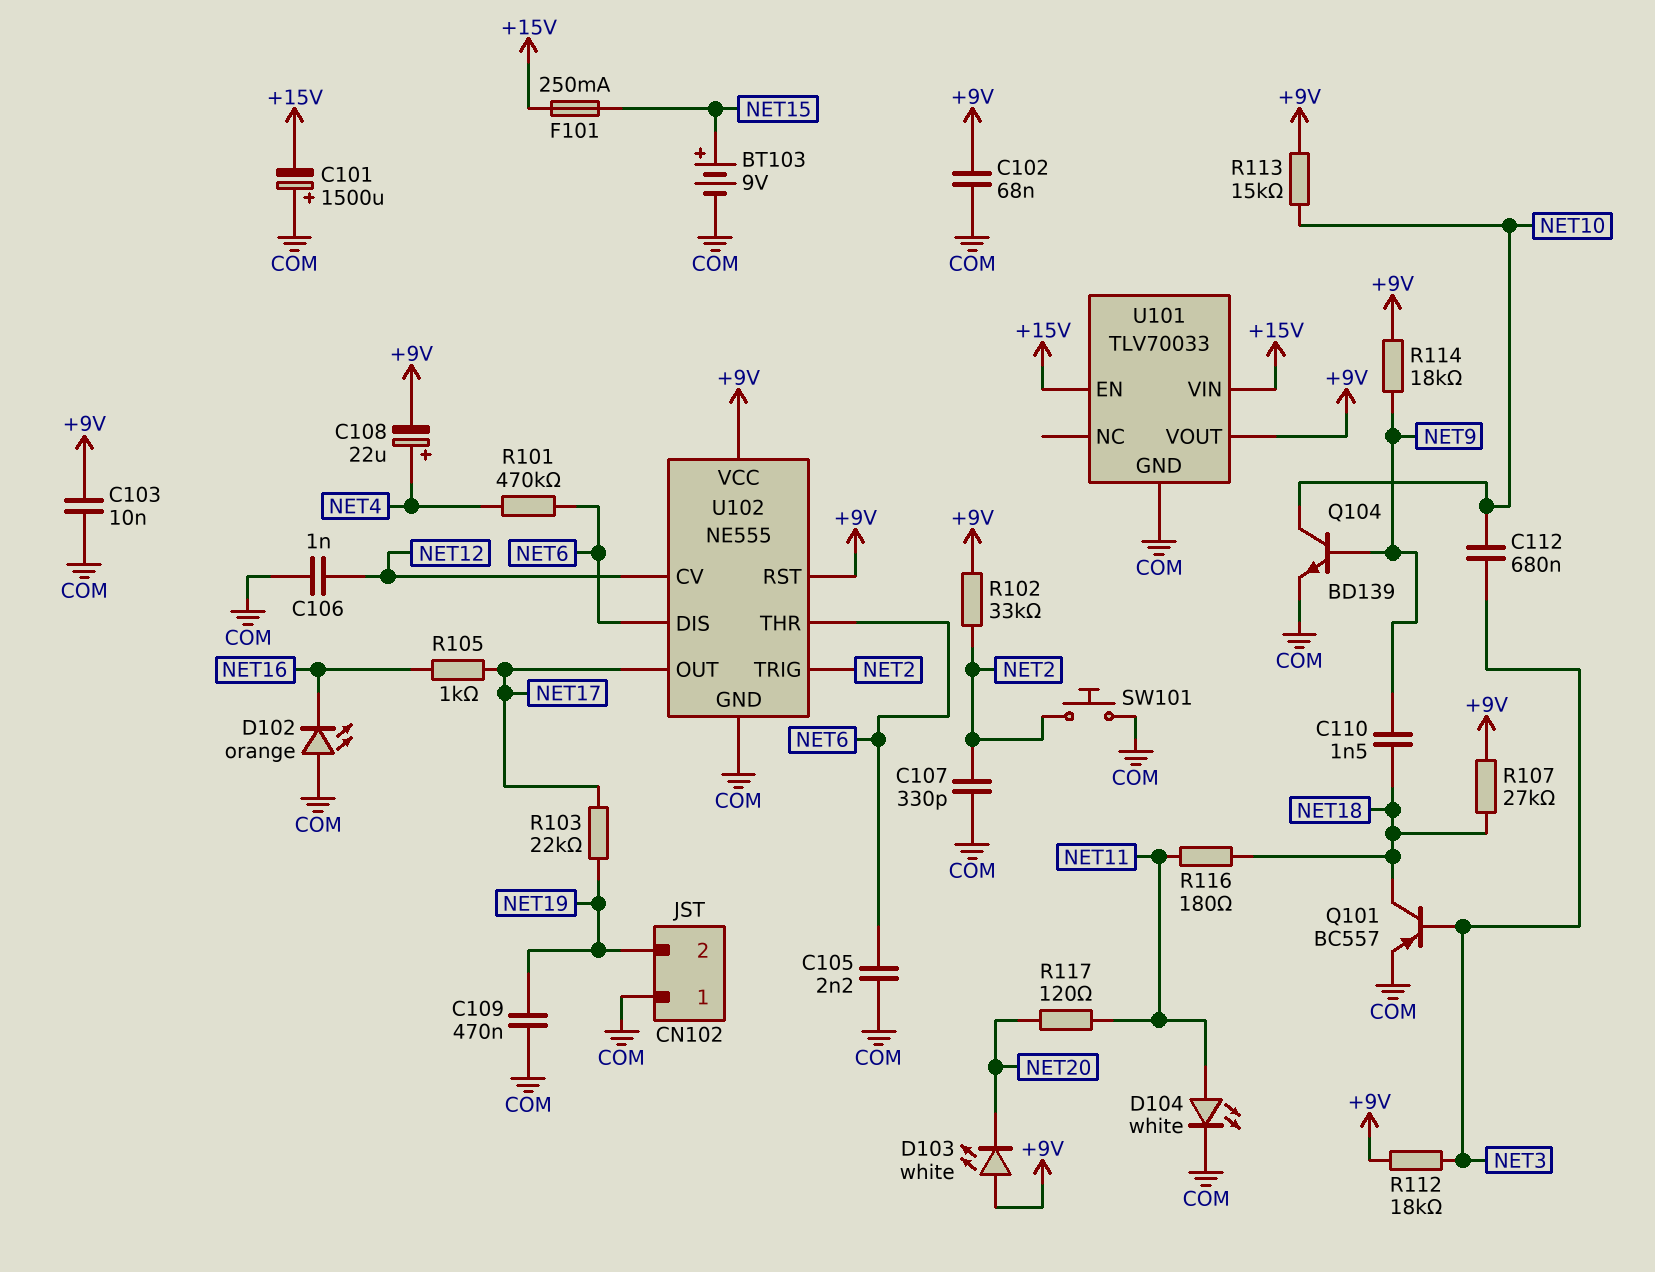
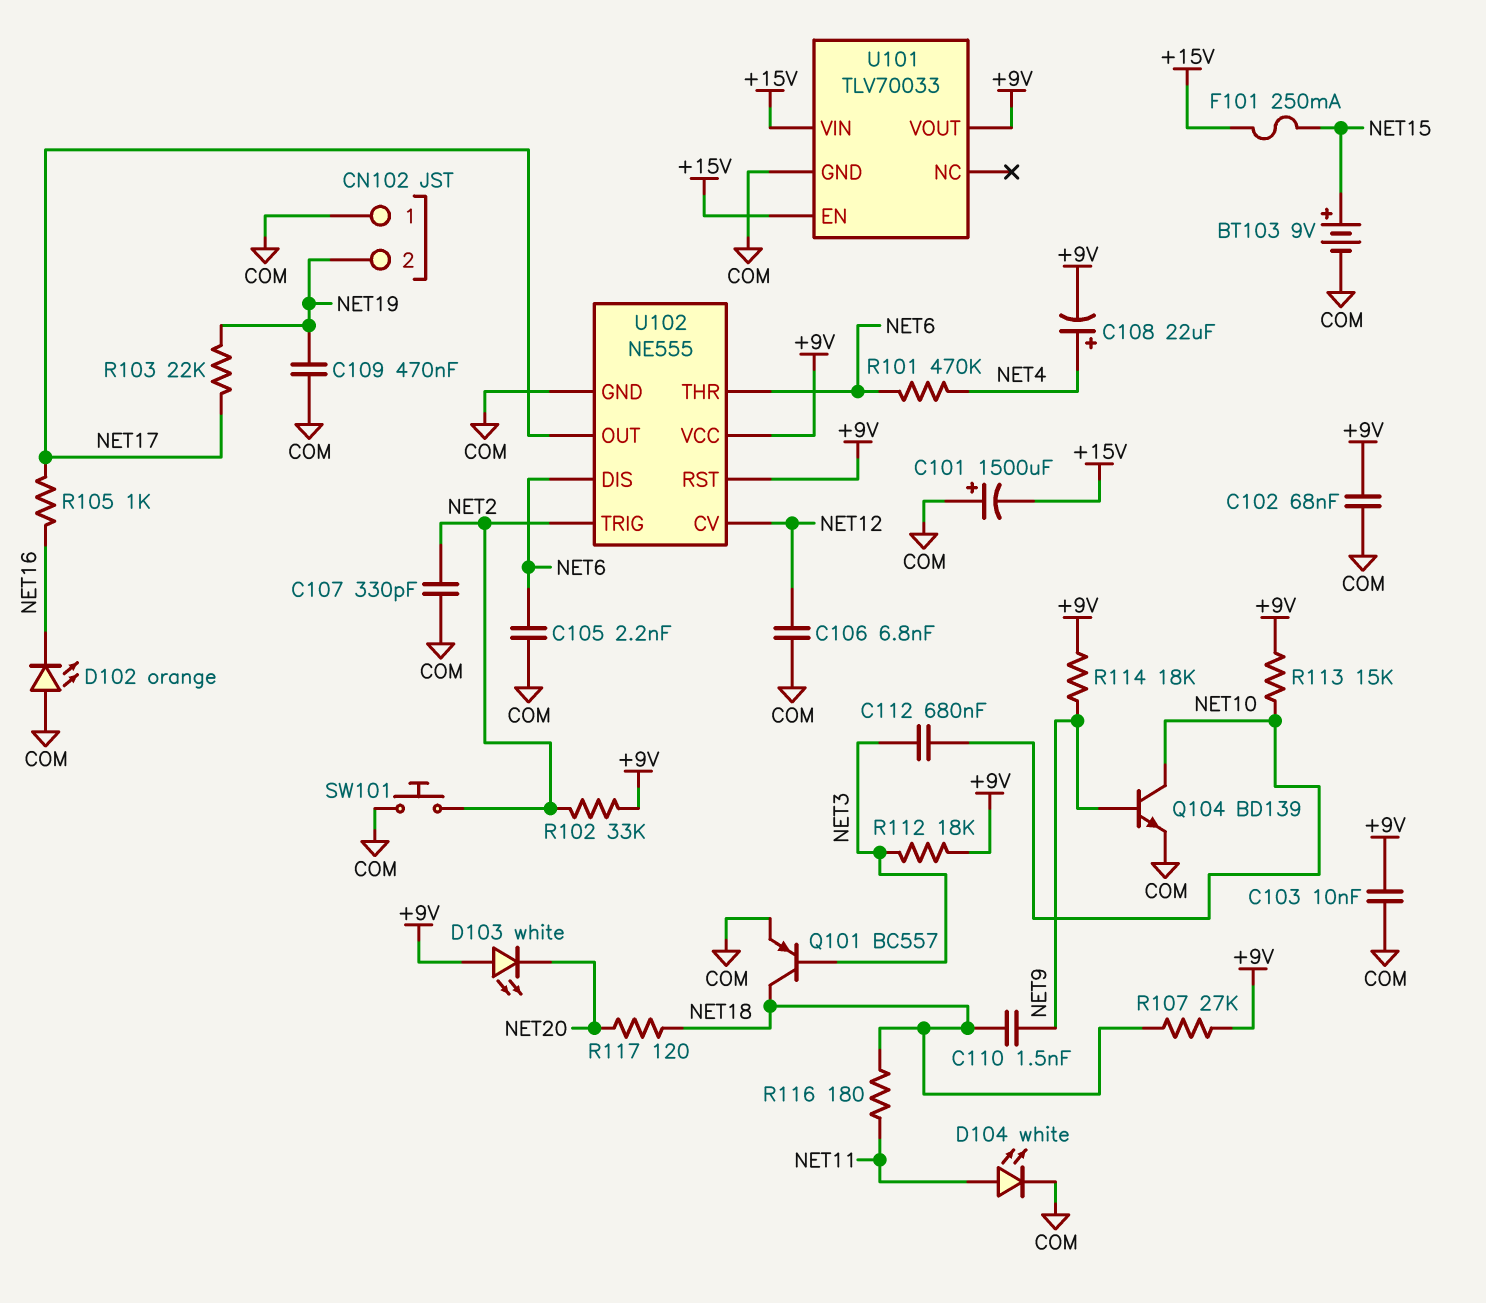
C106: 1nF (COM, NET12) -> 6.8nF (COM, NET12)
R117: 120 (NET11, NET20) -> 120 (NET18, NET20)

